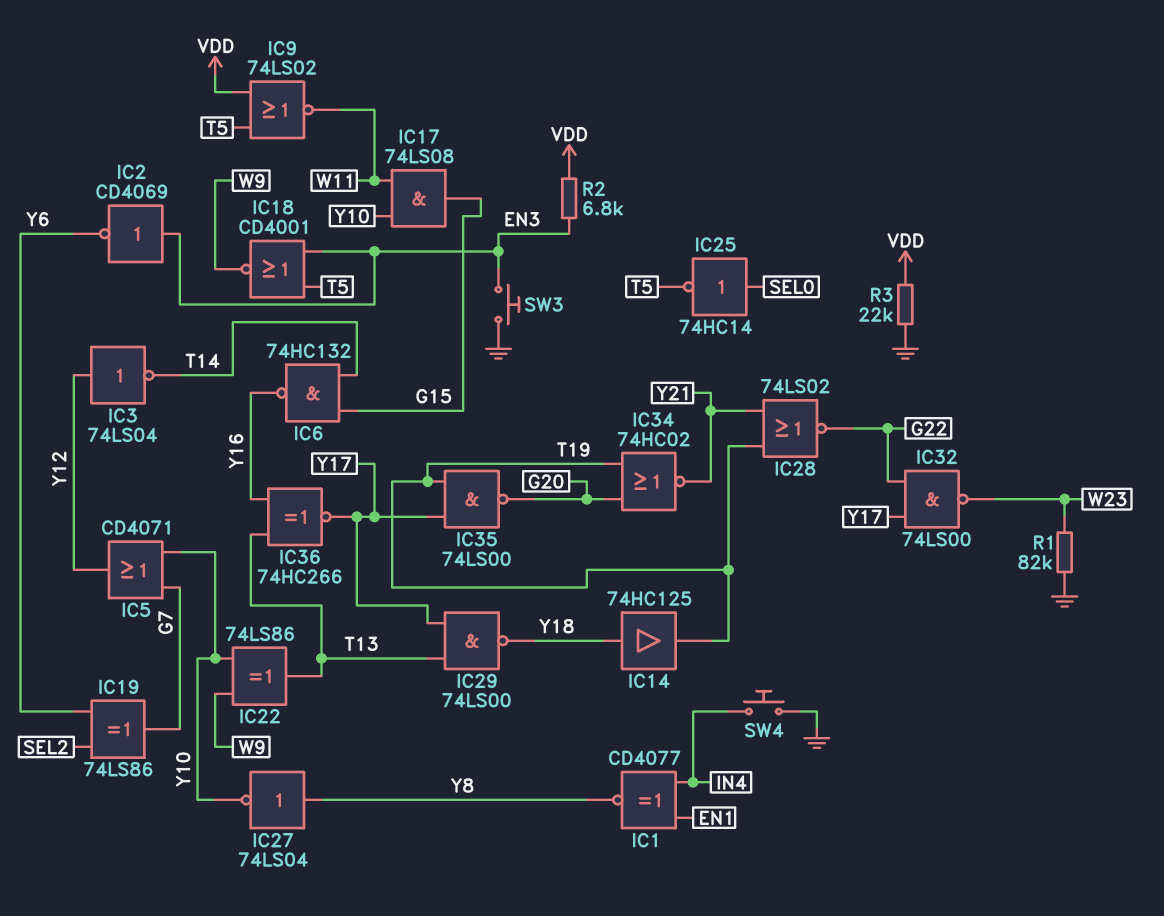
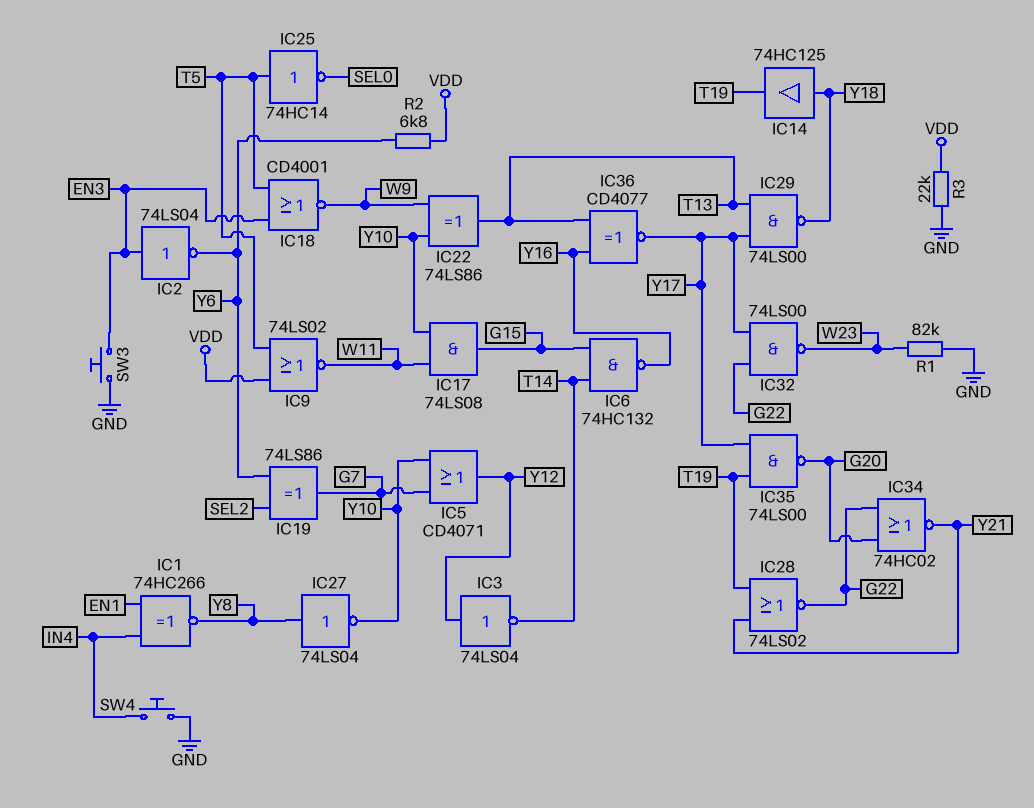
IC1: XNOR CD4077 (in EN1, in IN4, out Y8) -> XNOR 74HC266 (in EN1, in IN4, out Y8)
IC2: NOT CD4069 (in EN3, out Y6) -> NOT 74LS04 (in EN3, out Y6)
IC25: NOT 74HC14 (in SEL0, out T5) -> NOT 74HC14 (in T5, out SEL0)
IC34: NOR 74HC02 (in G20, in T19, out Y21) -> NOR 74HC02 (in G20, in G22, out Y21)
IC36: XNOR 74HC266 (in T13, in Y16, out Y17) -> XNOR CD4077 (in T13, in Y16, out Y17)
R2: 6.8k (EN3, VDD) -> 6.8k (VDD, Y6)

